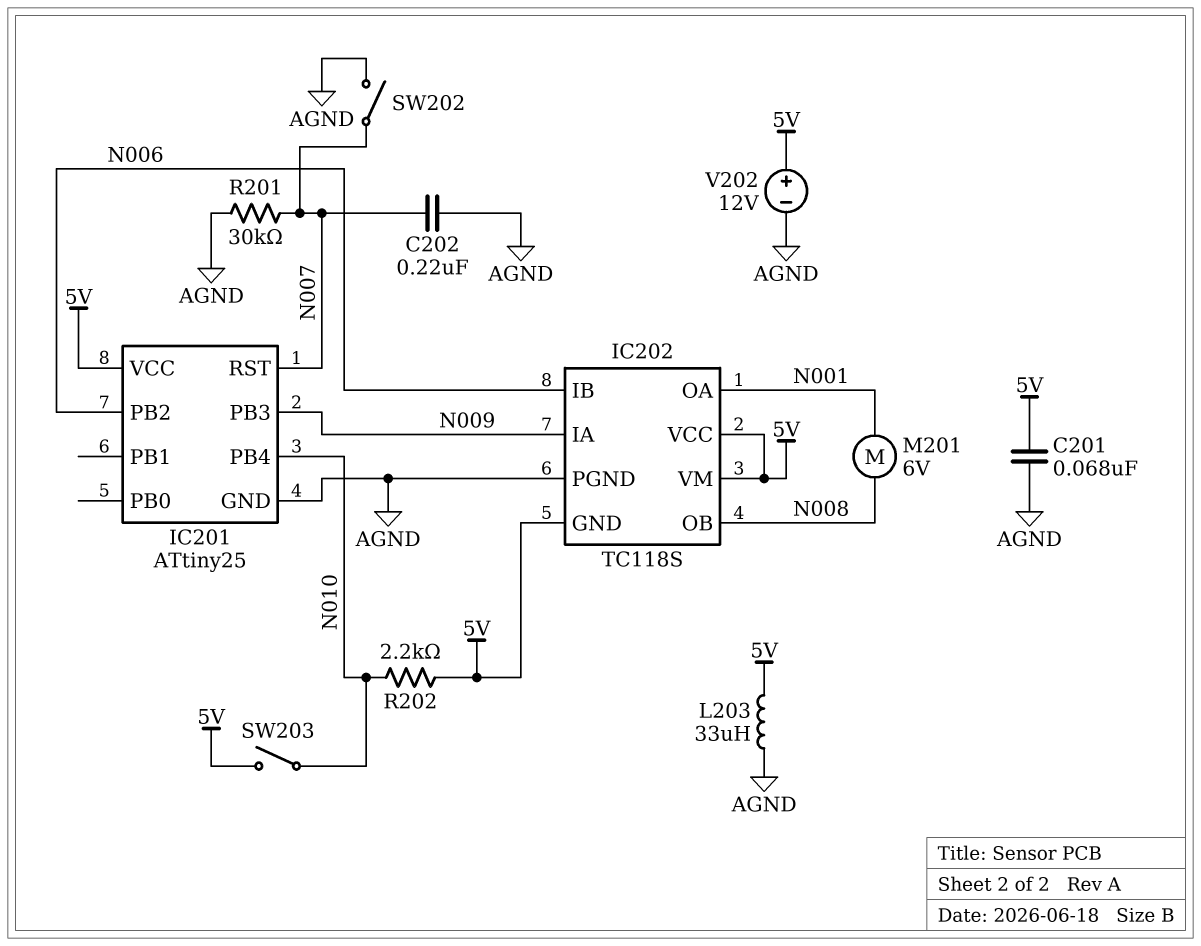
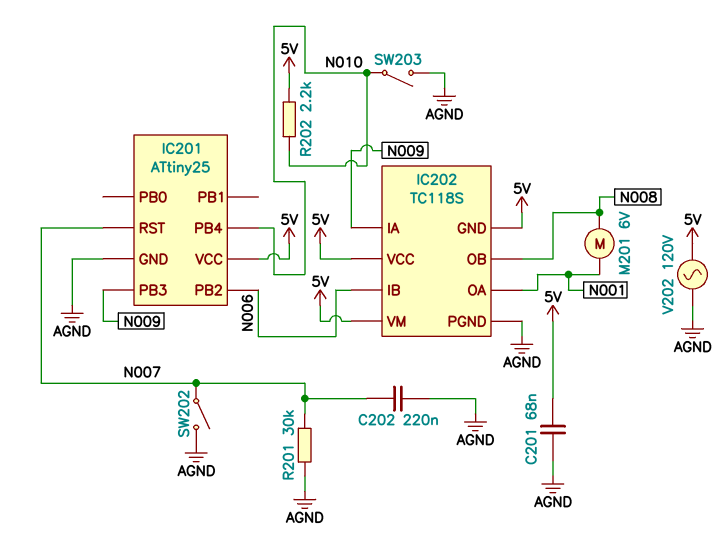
L203: 33uH (5V, AGND) -> none
SW203: switch (5V, N010) -> switch (AGND, N010)
V202: 12V (plus 5V, minus AGND) -> AC 120V (5V, AGND)

